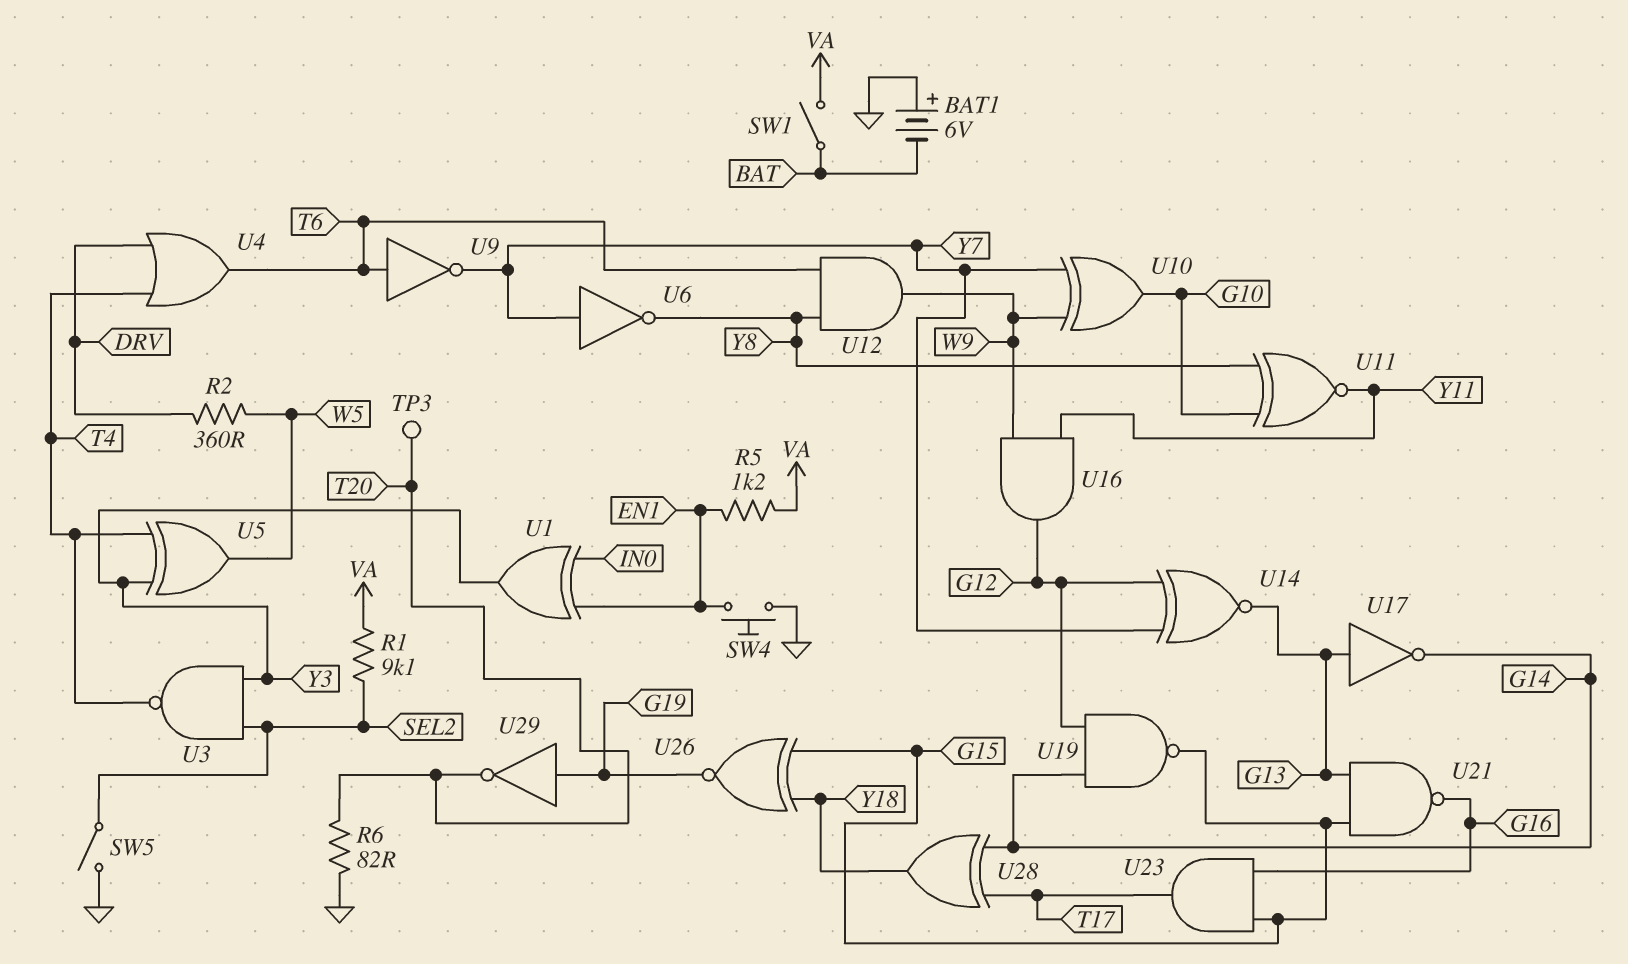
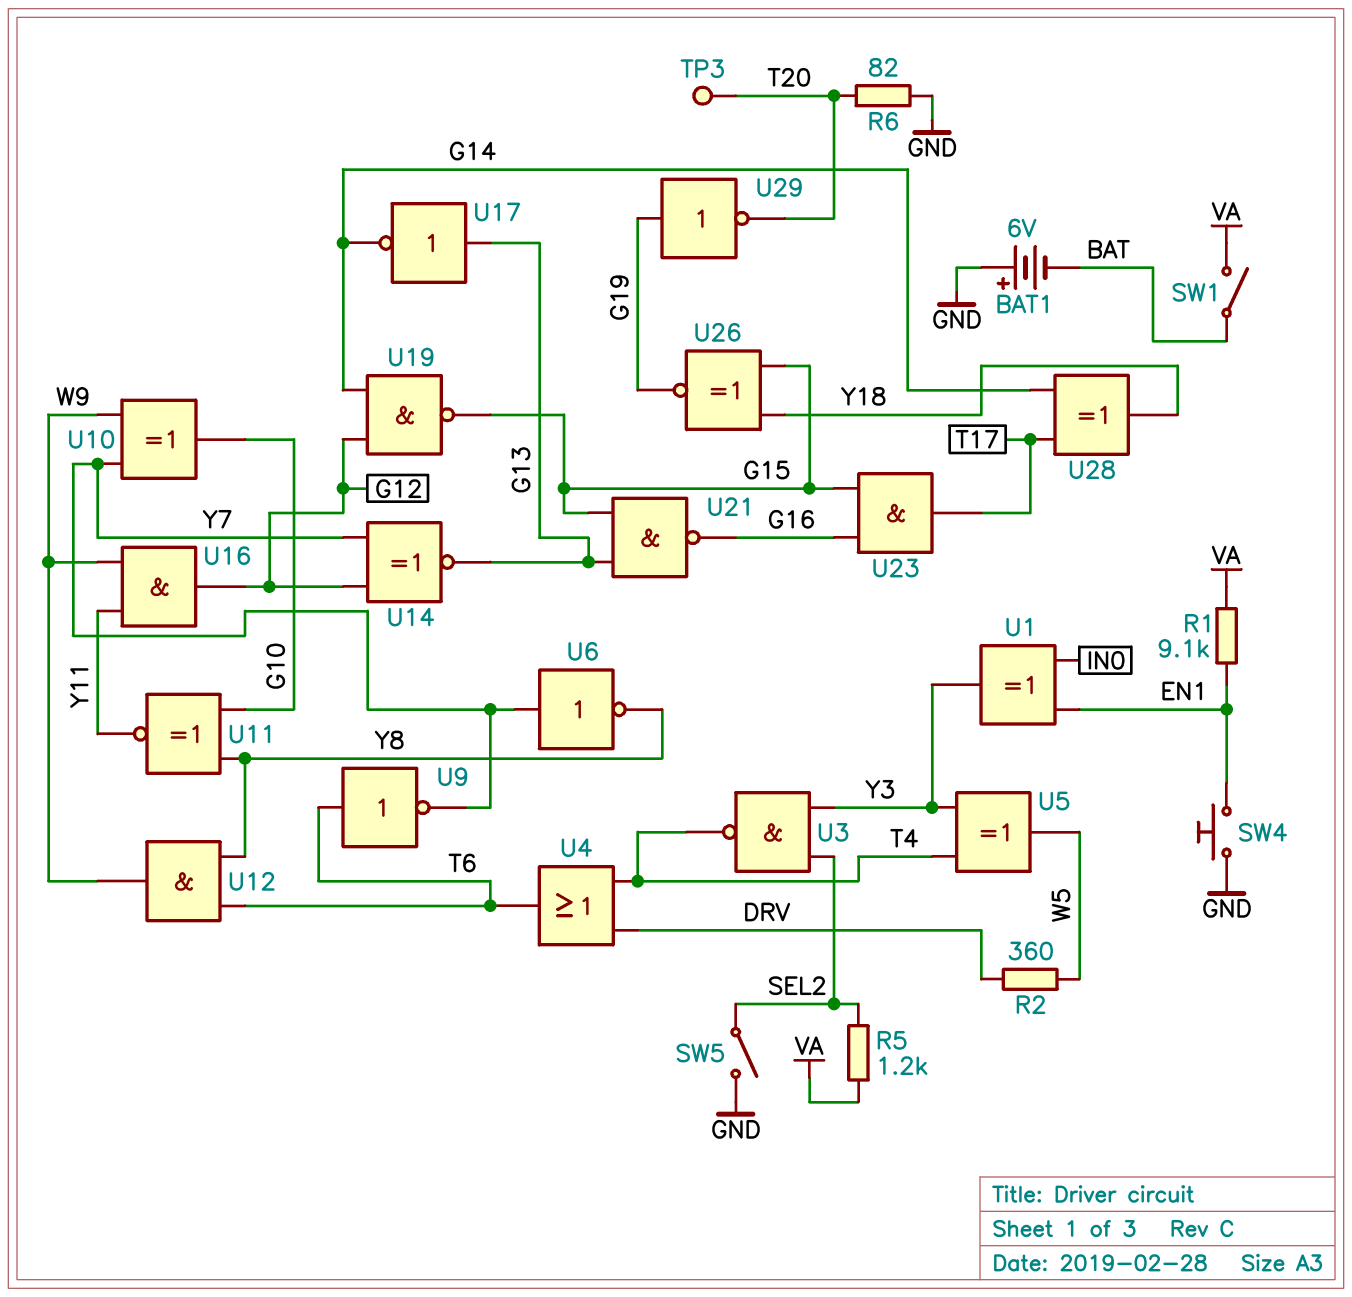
R1: 9.1k (SEL2, VA) -> 9.1k (EN1, VA)
R5: 1.2k (EN1, VA) -> 1.2k (SEL2, VA)

